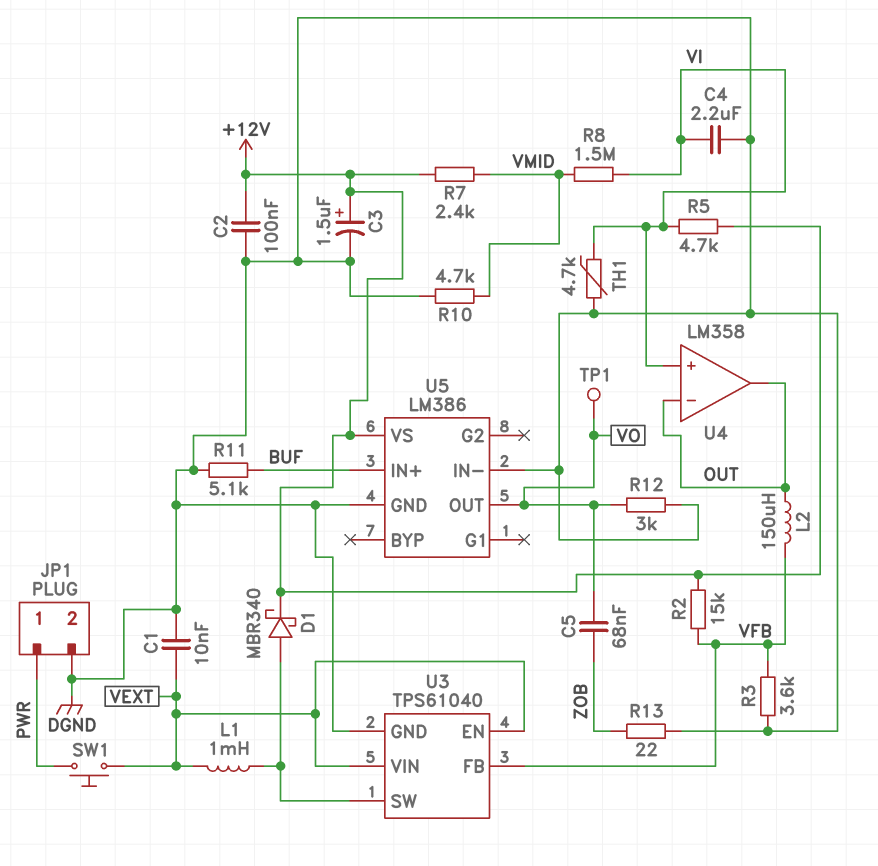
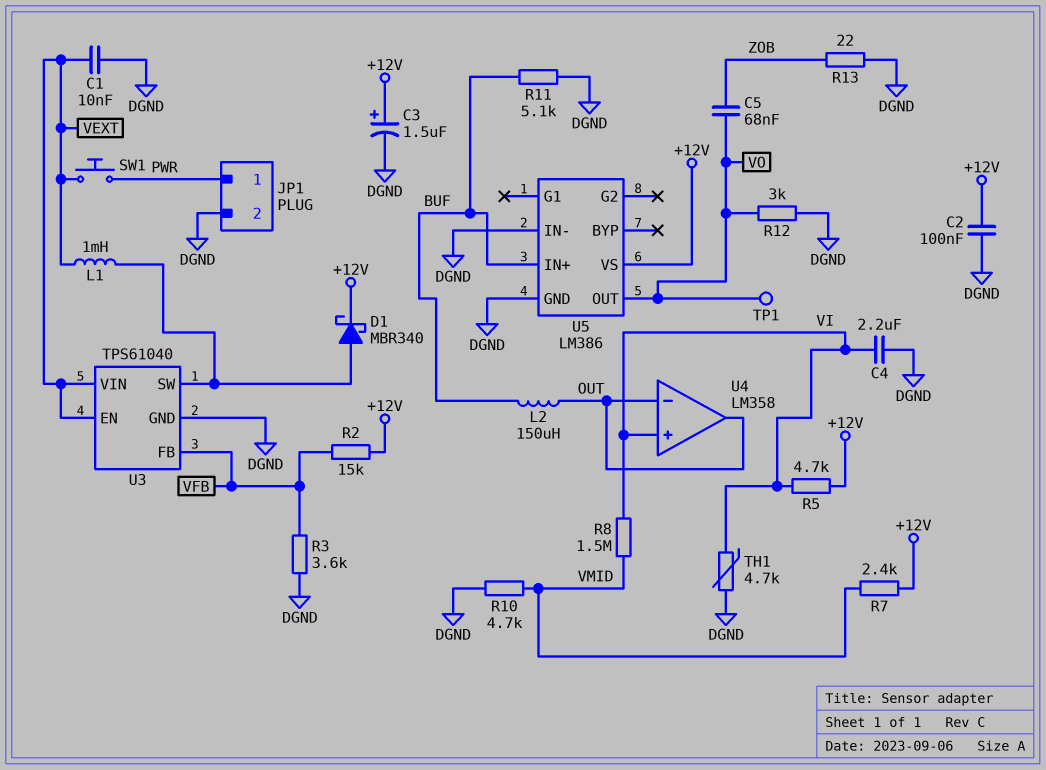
L2: 150uH (OUT, VFB) -> 150uH (BUF, OUT)

